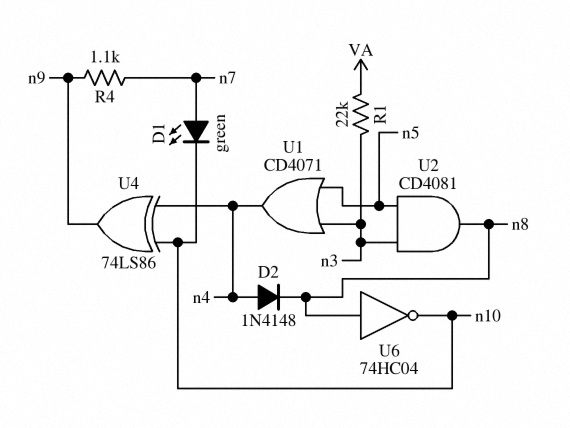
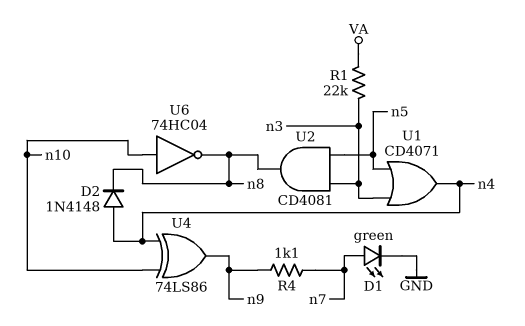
D1: LED green (A n7, K n10) -> LED green (A n7, K GND)
U6: NOT 74HC04 (in n8, out n10) -> NOT 74HC04 (in n10, out n8)

